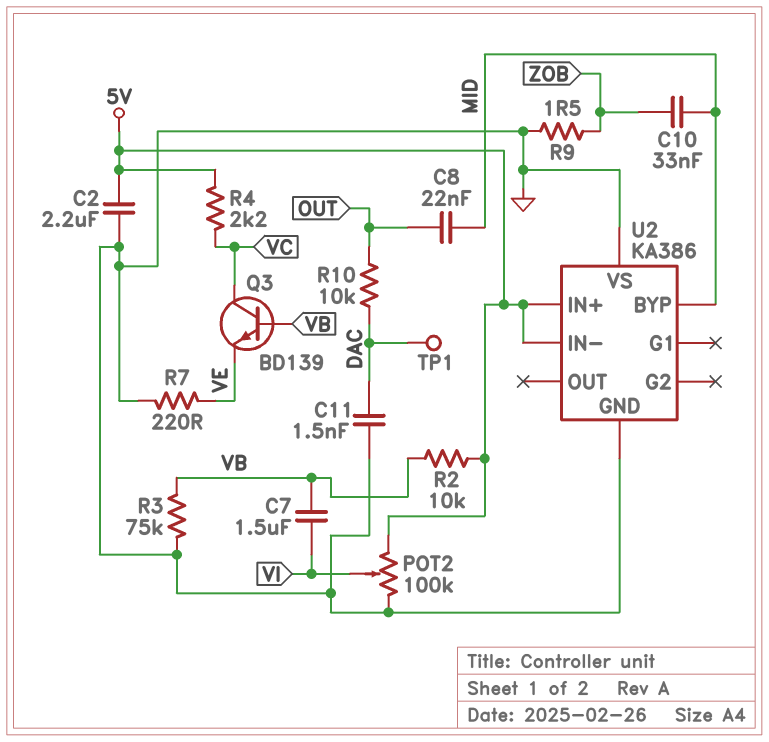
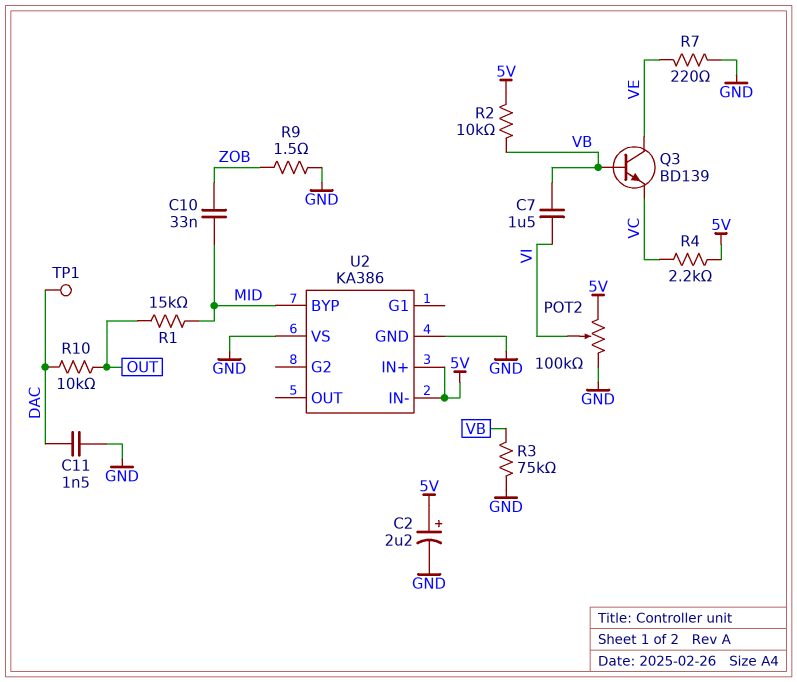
C2: 2.2uF (5V, GND) -> 2.2uF (plus 5V, minus GND)
C8: 22nF (MID, OUT) -> none
Q3: NPN BD139 (B VB, C VC, E VE) -> NPN BD139 (B VB, C VE, E VC)
R1: none -> 15k (MID, OUT)

